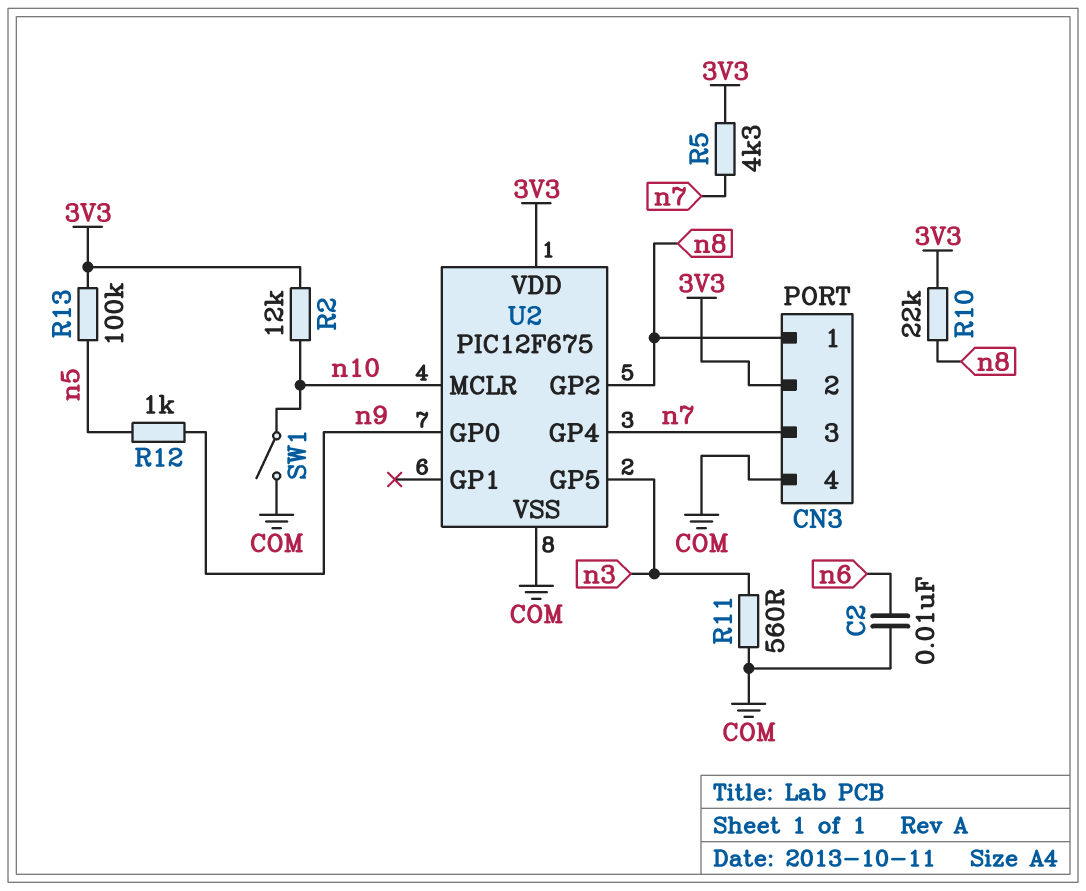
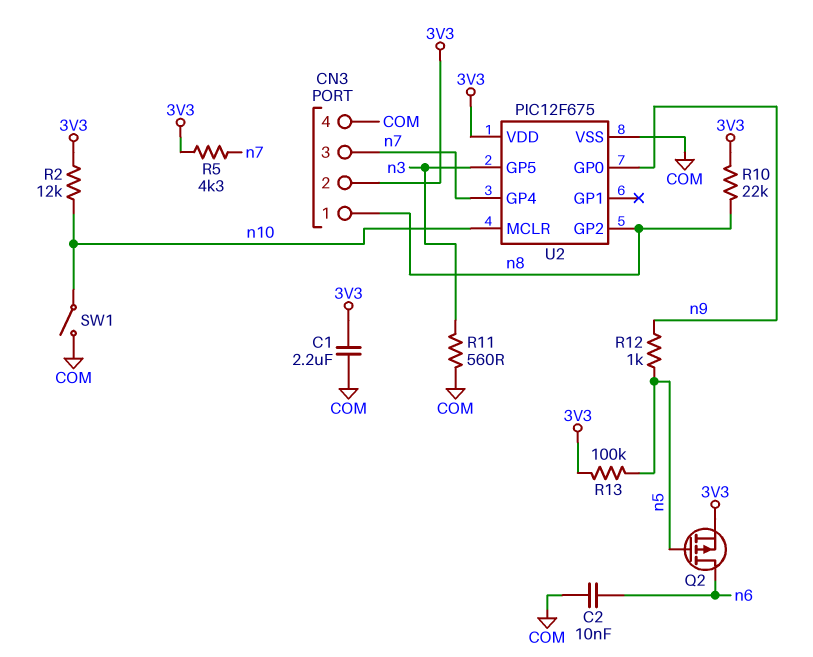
C1: none -> 2.2uF (3V3, COM)
Q2: none -> PMOS (G n5, D n6, S 3V3)

